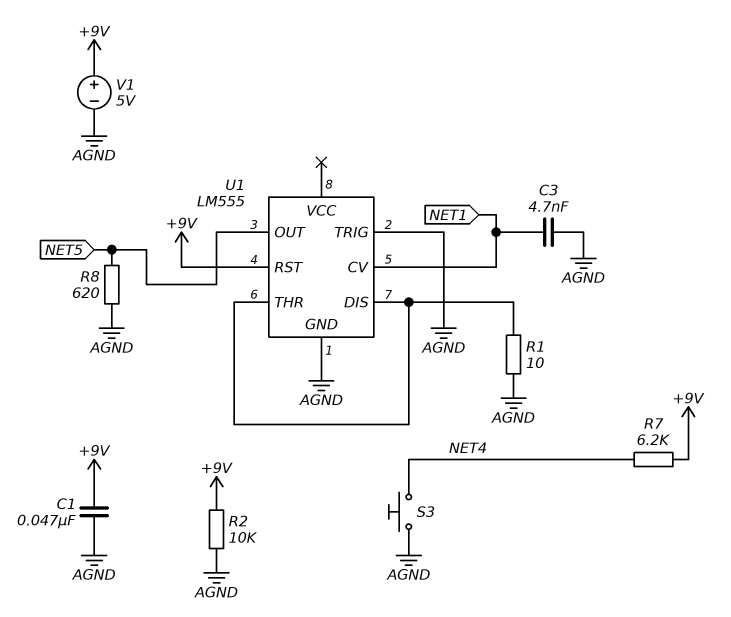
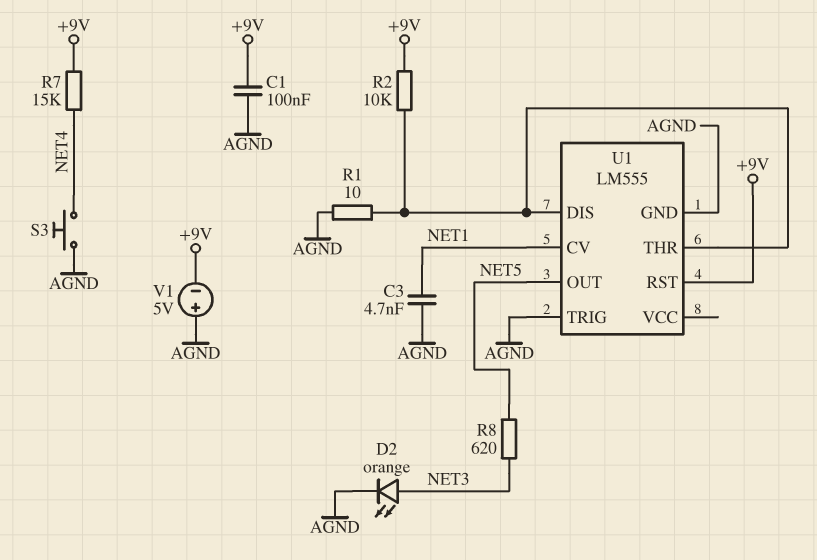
C1: 47nF (+9V, AGND) -> 100nF (+9V, AGND)
D2: none -> LED orange (A NET3, K AGND)
R2: 10k (+9V, AGND) -> 10k (+9V, U1/DIS)
R7: 6.2k (+9V, NET4) -> 15k (+9V, NET4)
R8: 620 (AGND, NET5) -> 620 (NET3, NET5)
V1: 5V (plus +9V, minus AGND) -> 5V (plus AGND, minus +9V)

